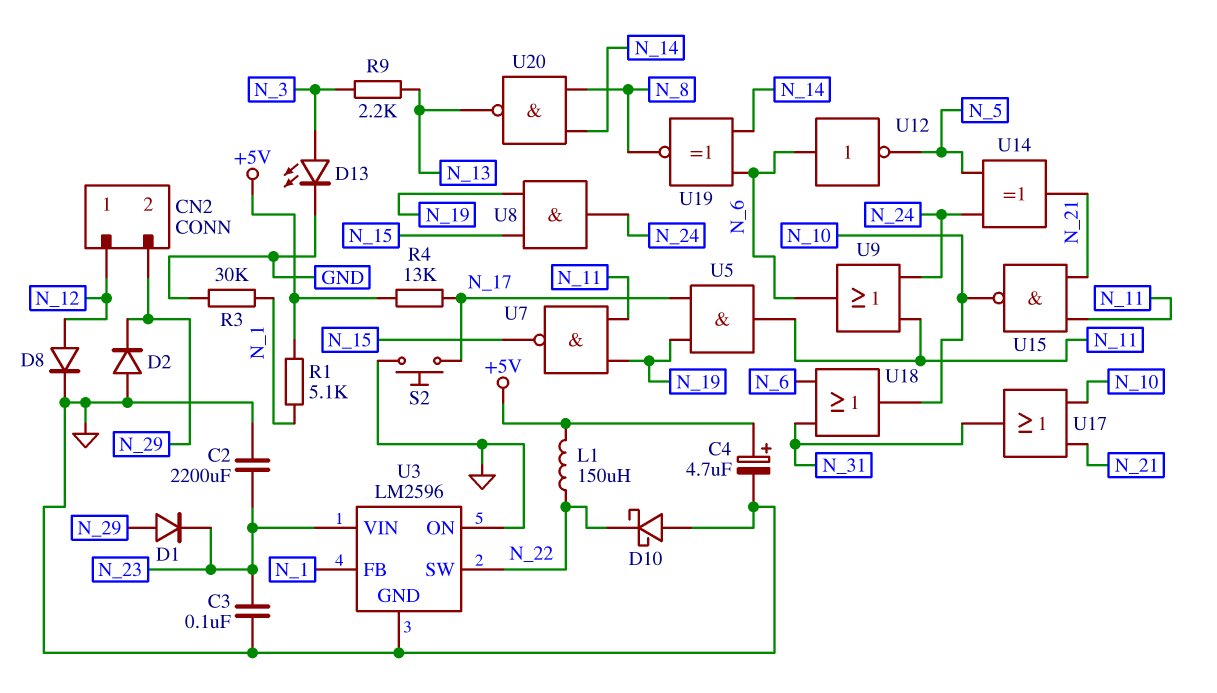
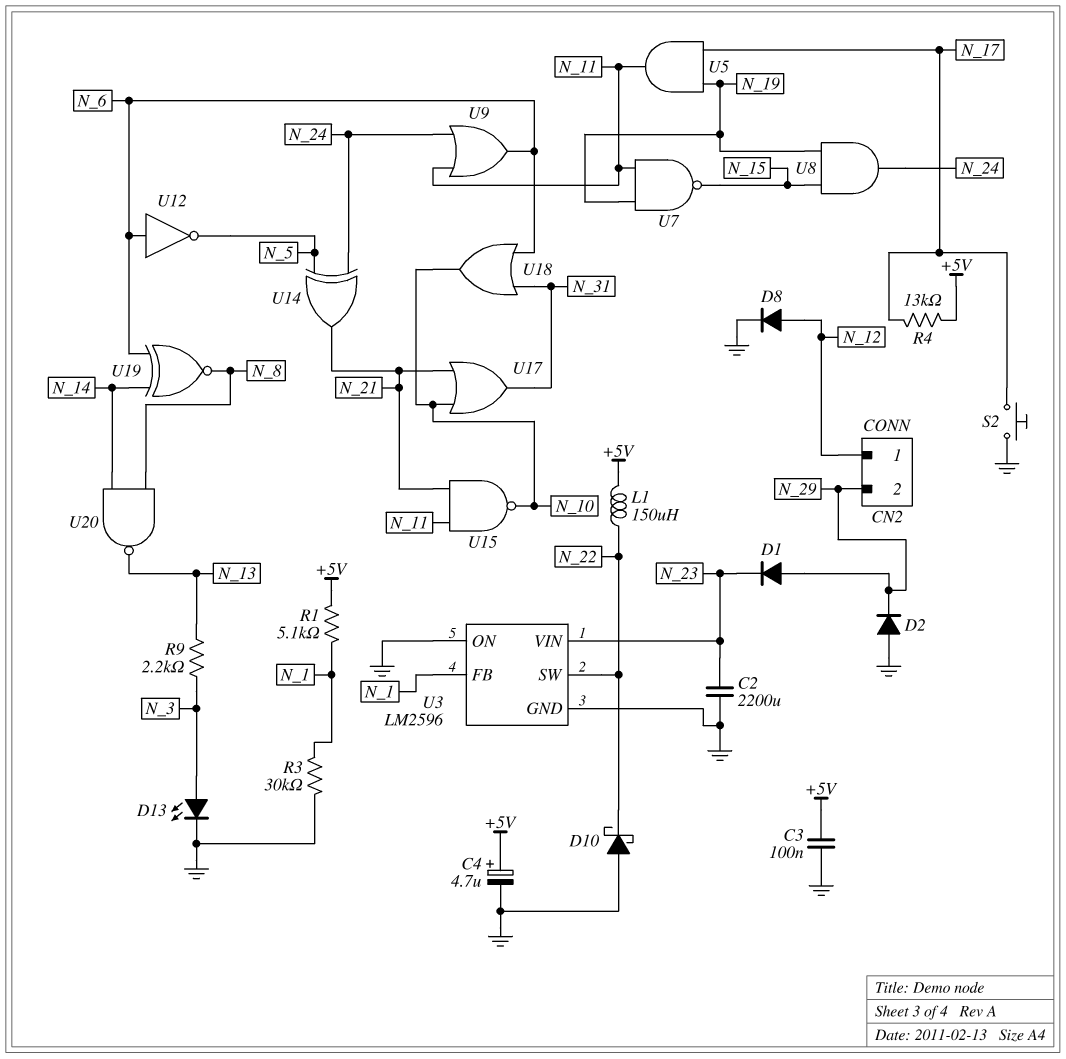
C3: 100nF (GND, N_23) -> 100nF (+5V, GND)

